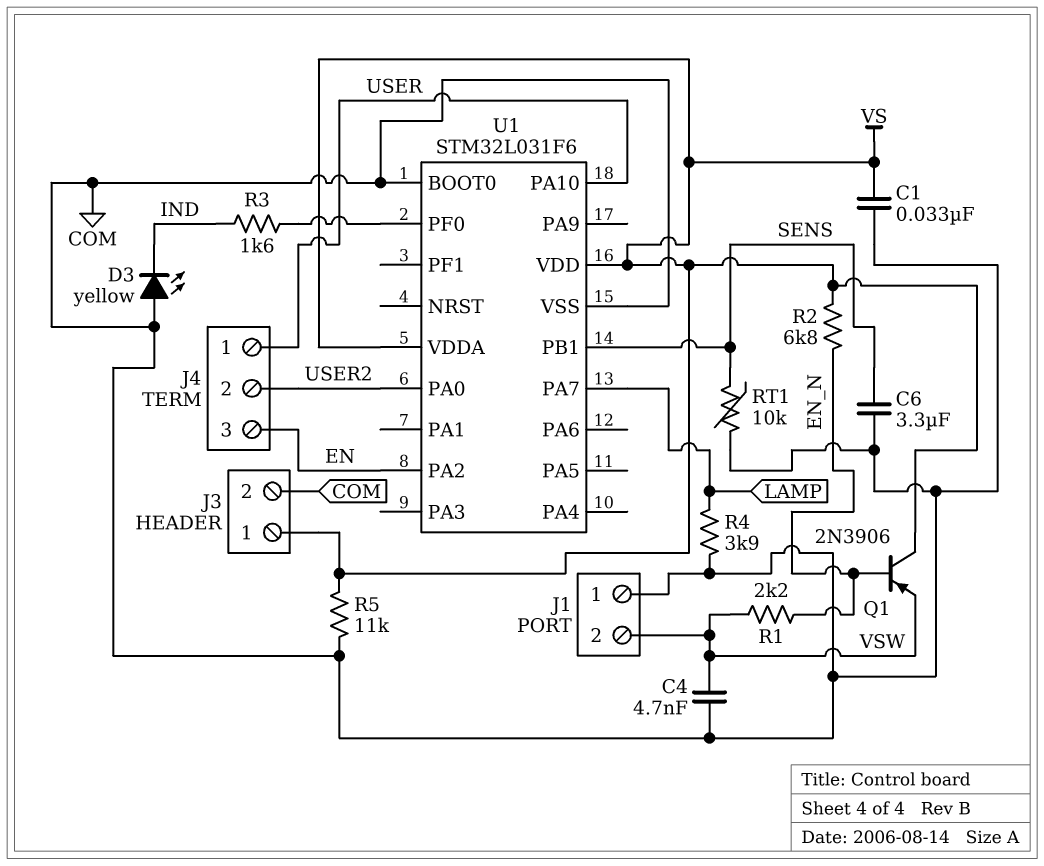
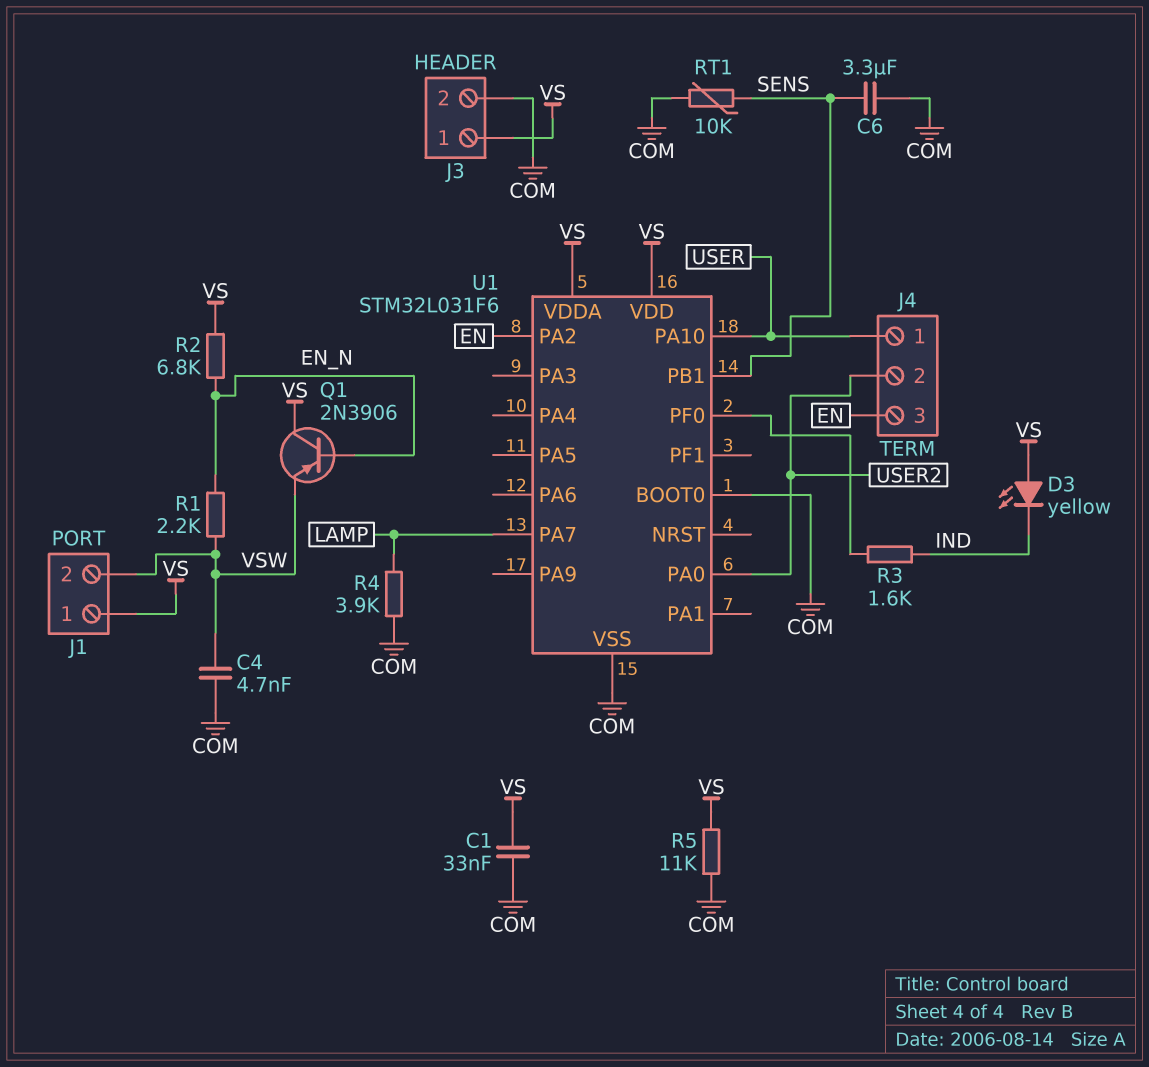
D3: LED yellow (A COM, K IND) -> LED yellow (A VS, K IND)
J1 pin 1: COM -> VS

